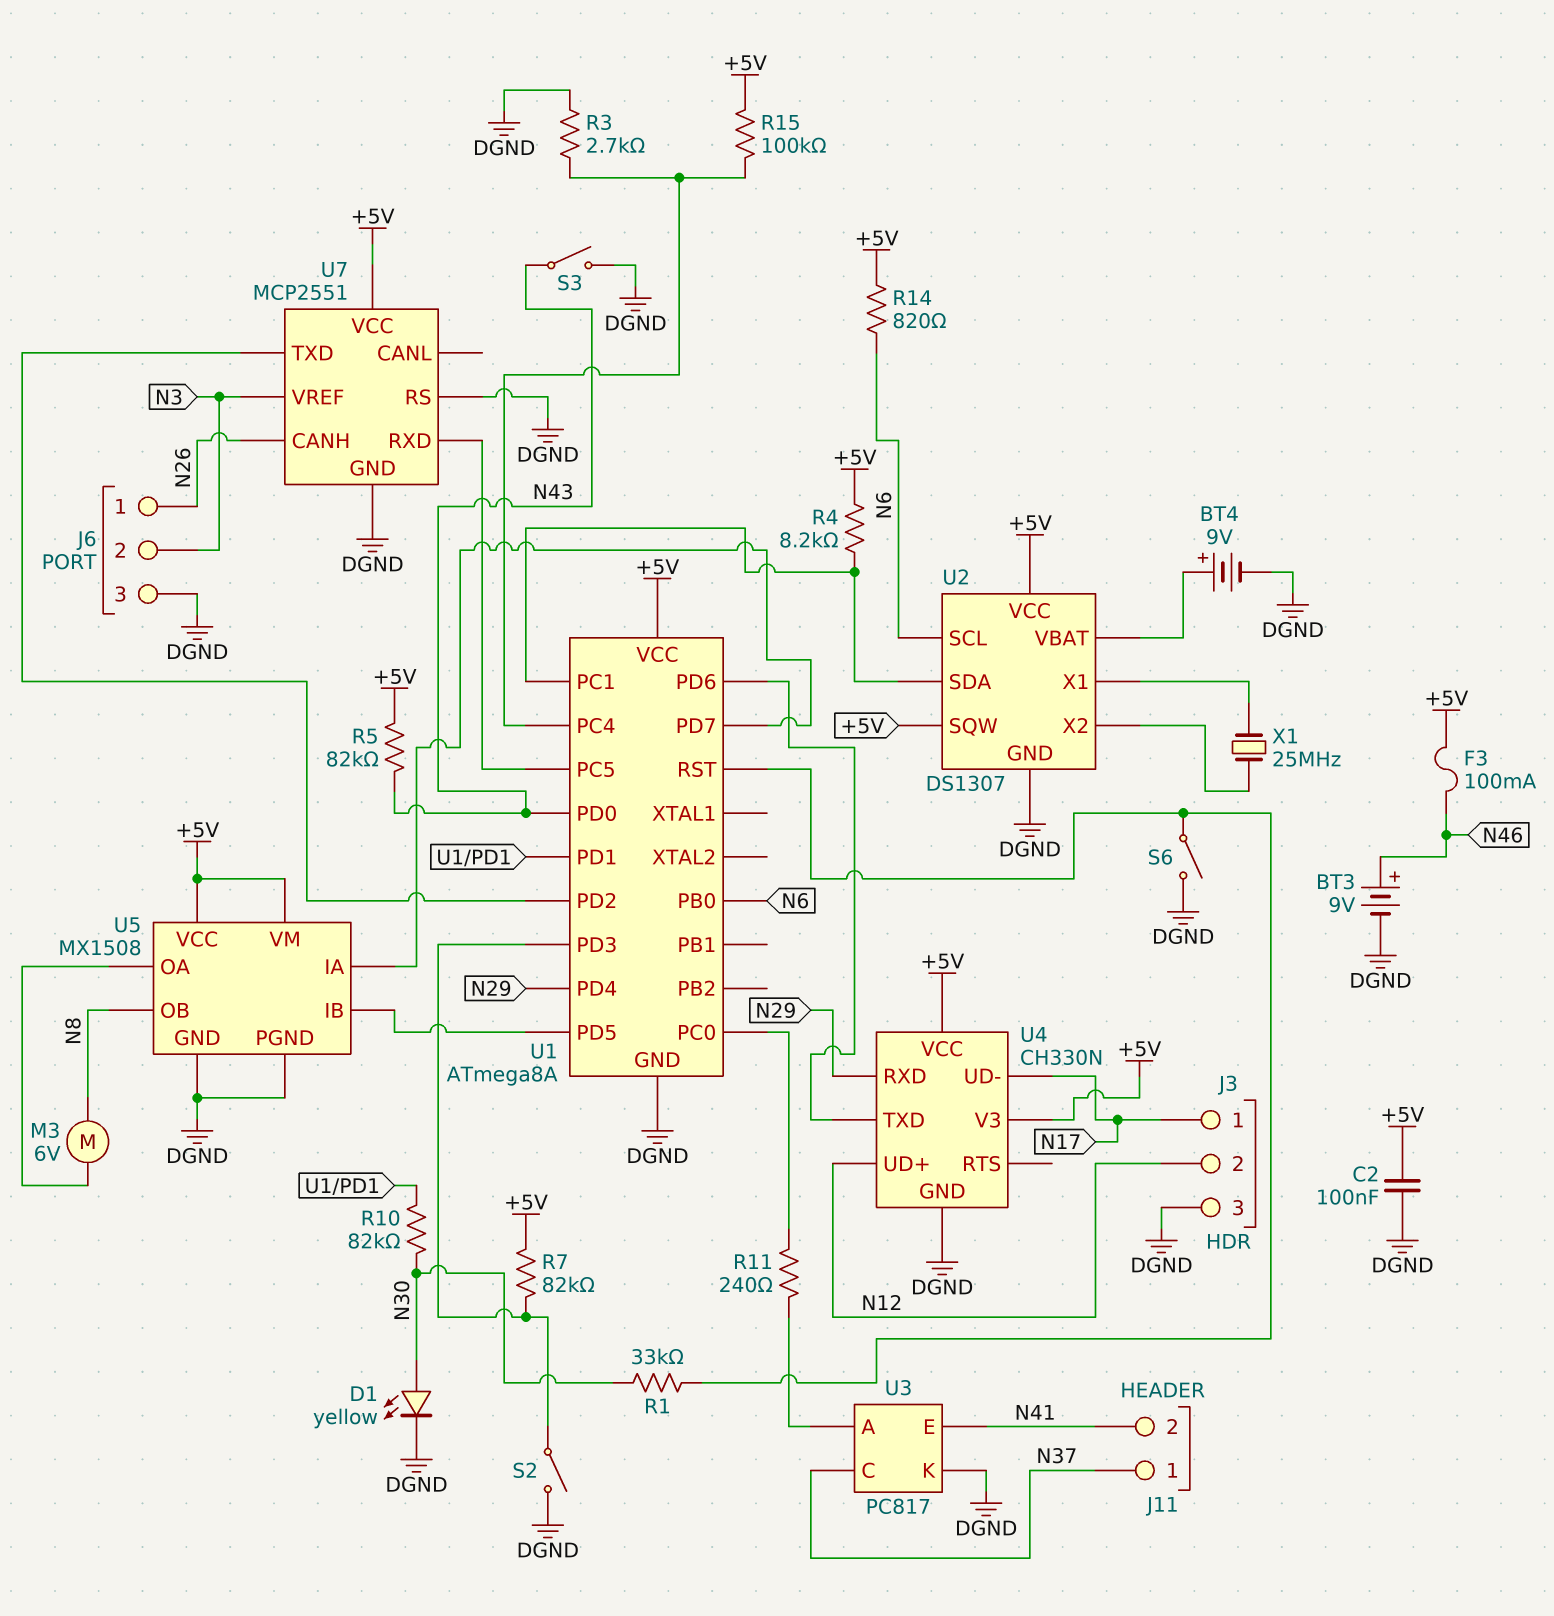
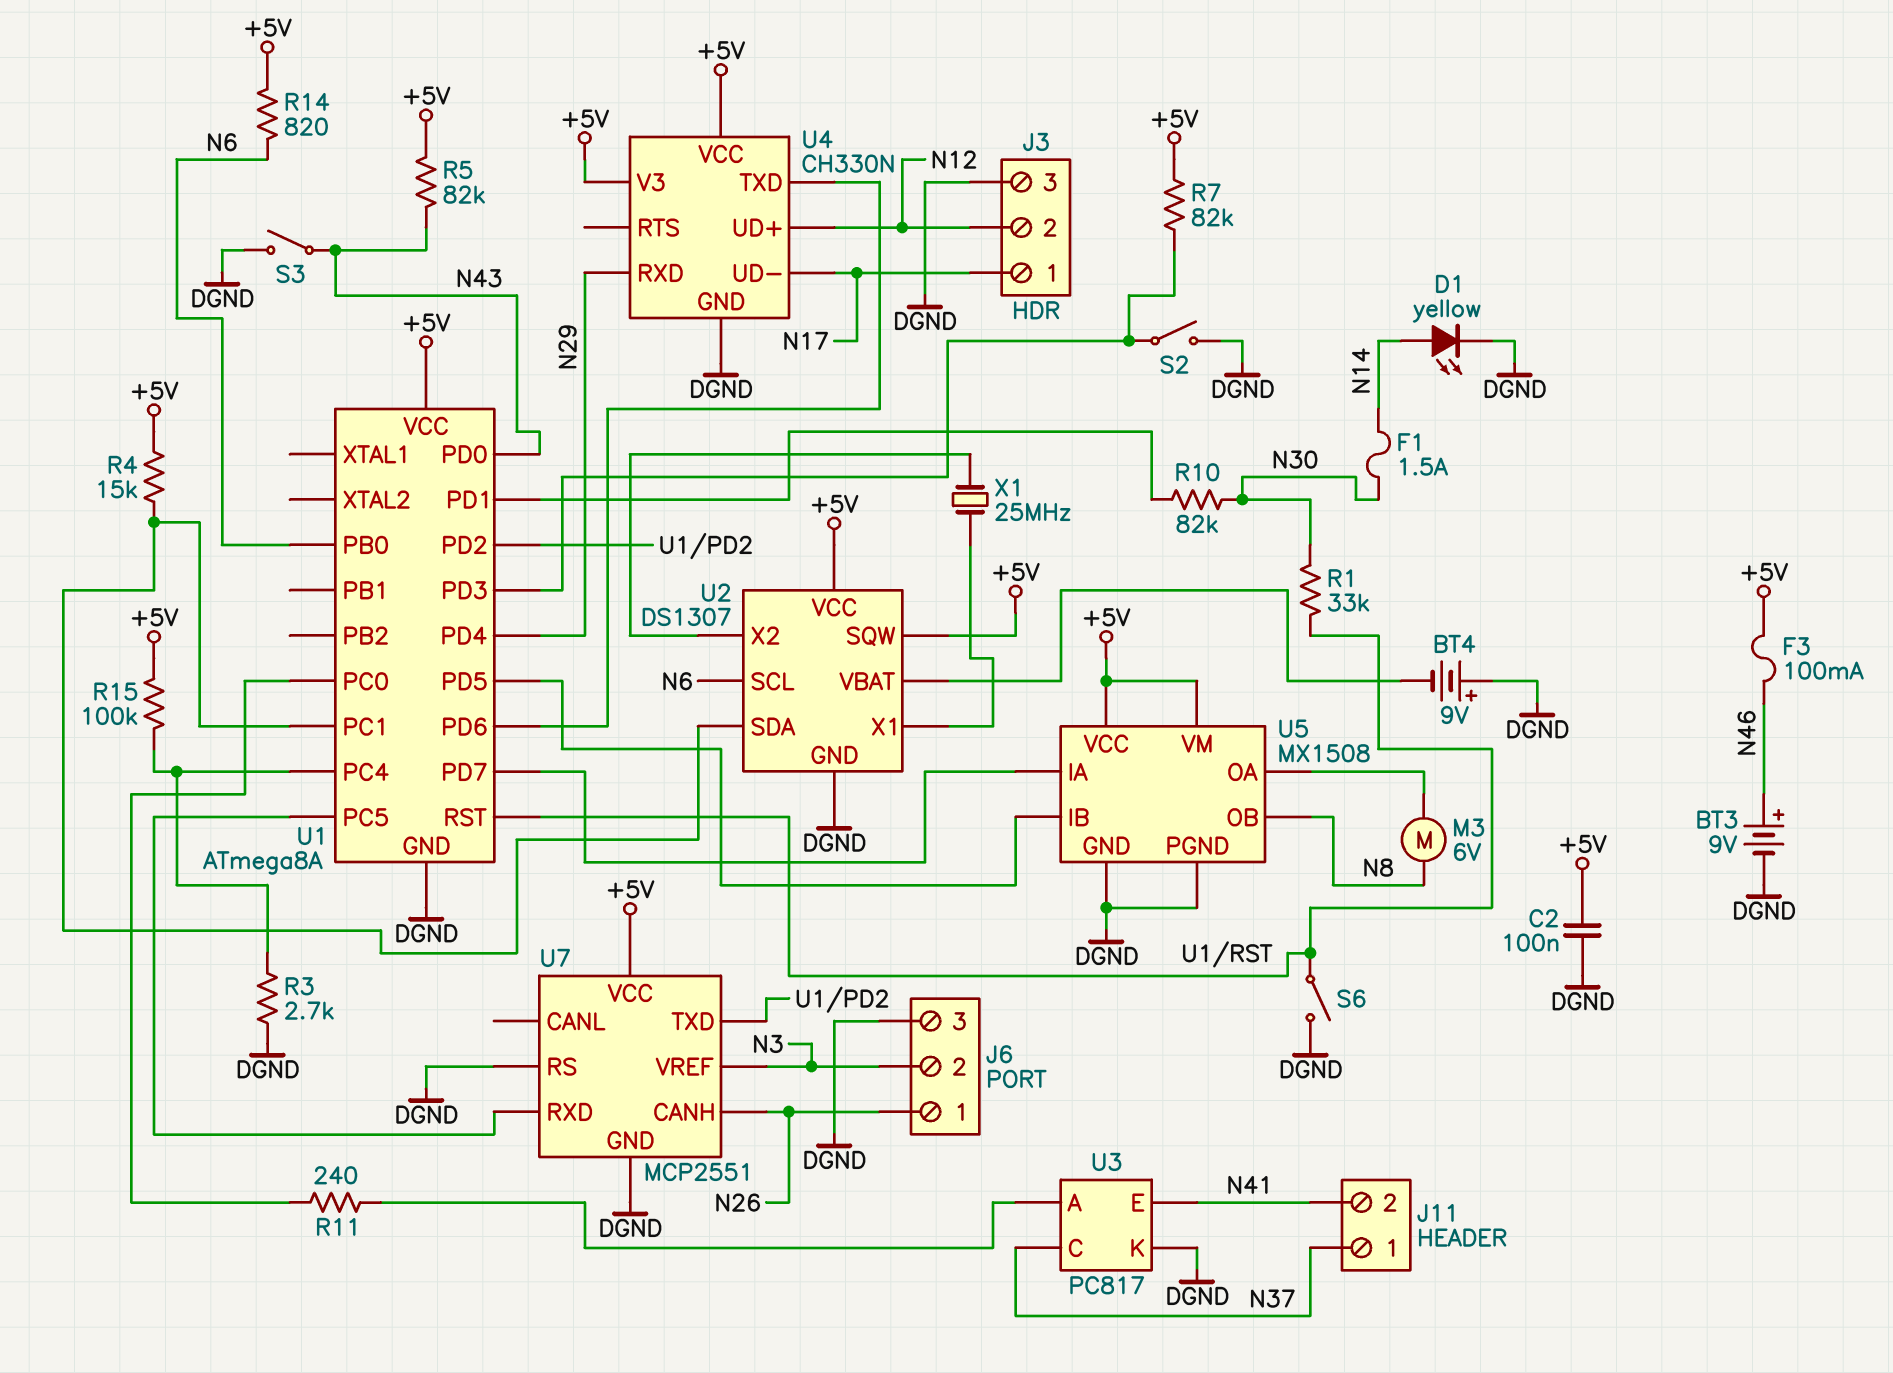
BT4: 9V (plus U2/VBAT, minus DGND) -> 9V (plus DGND, minus U2/VBAT)
D1: LED yellow (A N30, K DGND) -> LED yellow (A N14, K DGND)
F1: none -> 1.5A (N14, N30)
R4: 8.2k (+5V, U1/PC1) -> 15k (+5V, U1/PC1)

